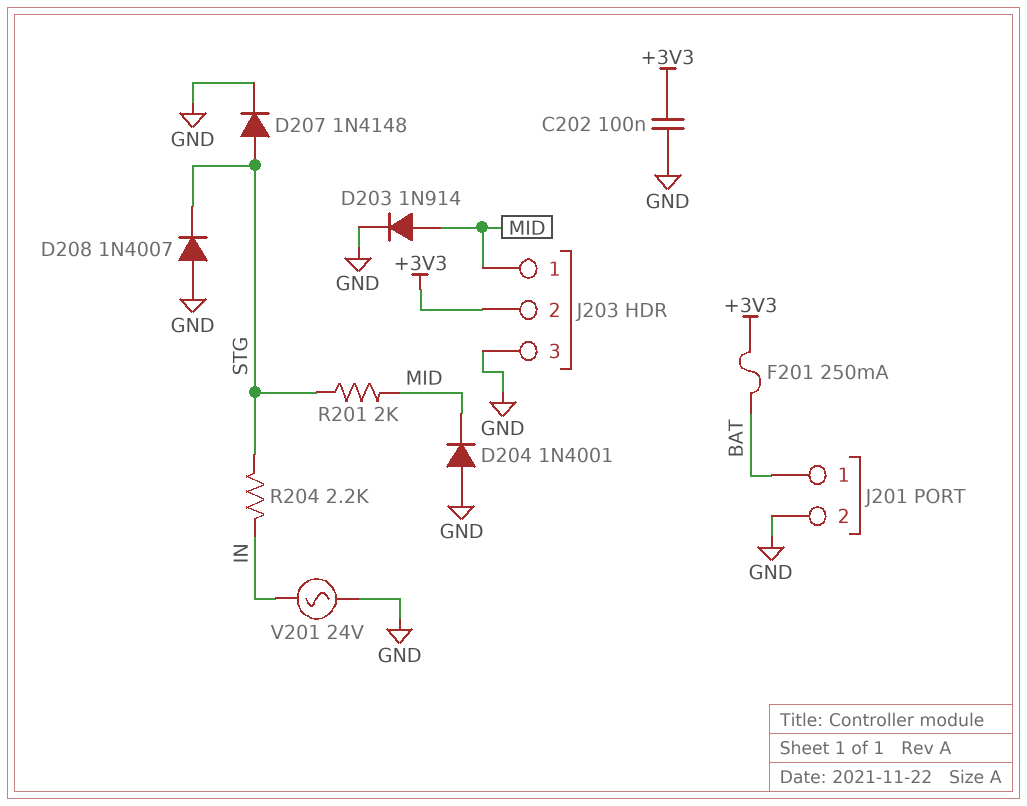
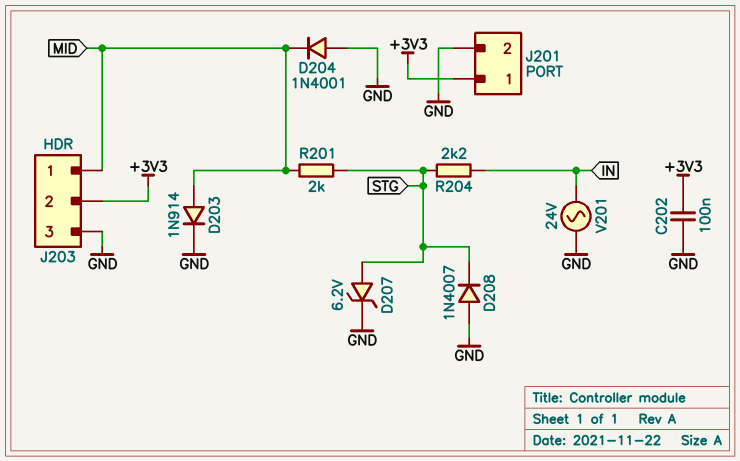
D207: diode 1N4148 (A STG, K GND) -> zener 6.2V (A STG, K GND)
F201: 250mA (+3V3, BAT) -> none
J201 pin 1: BAT -> +3V3

